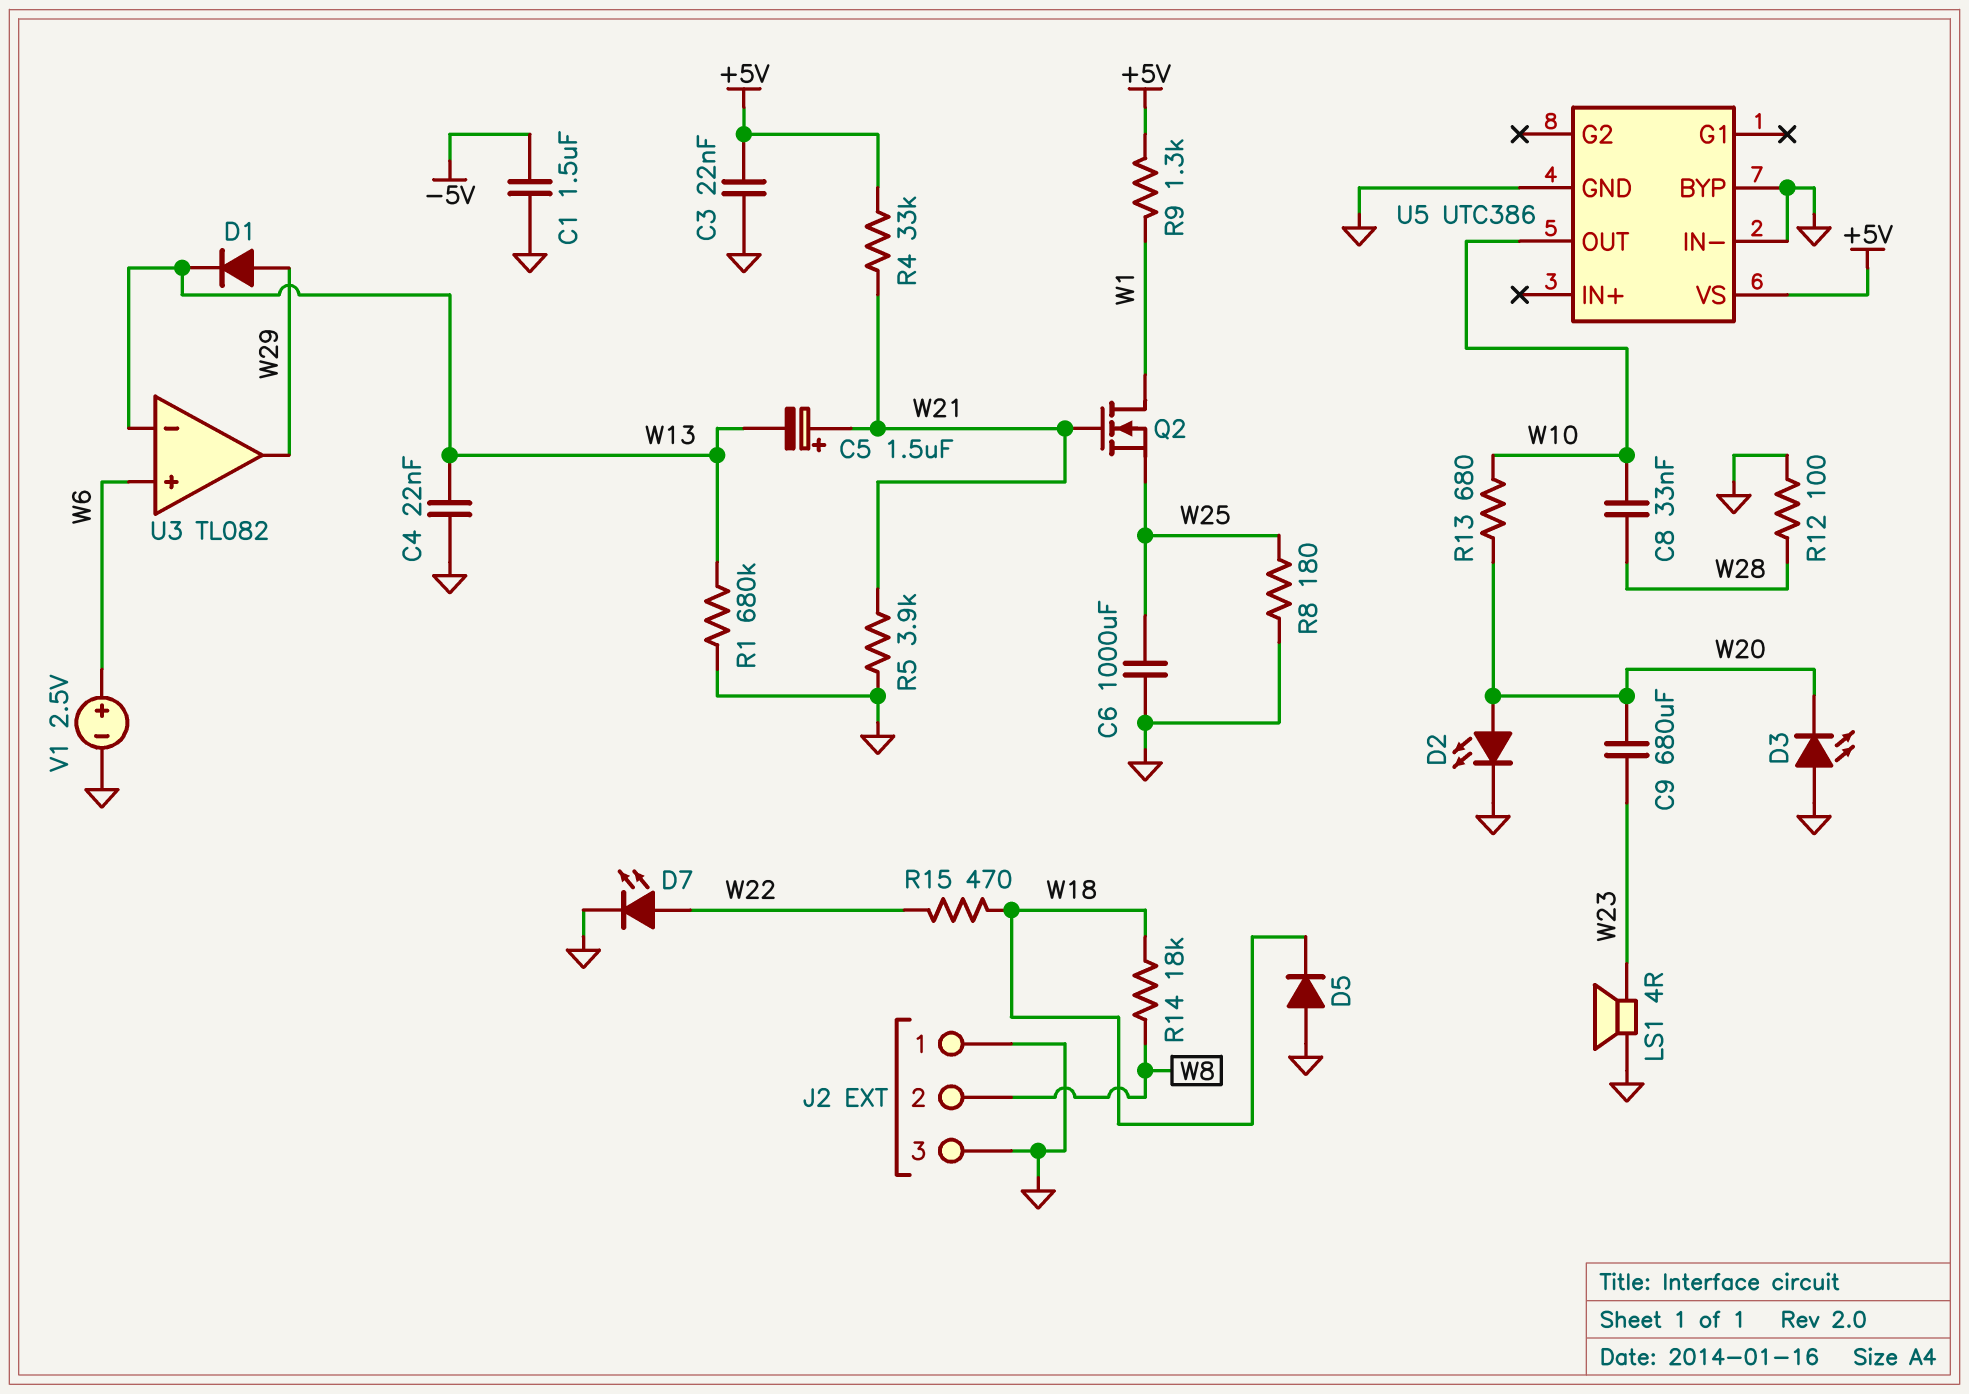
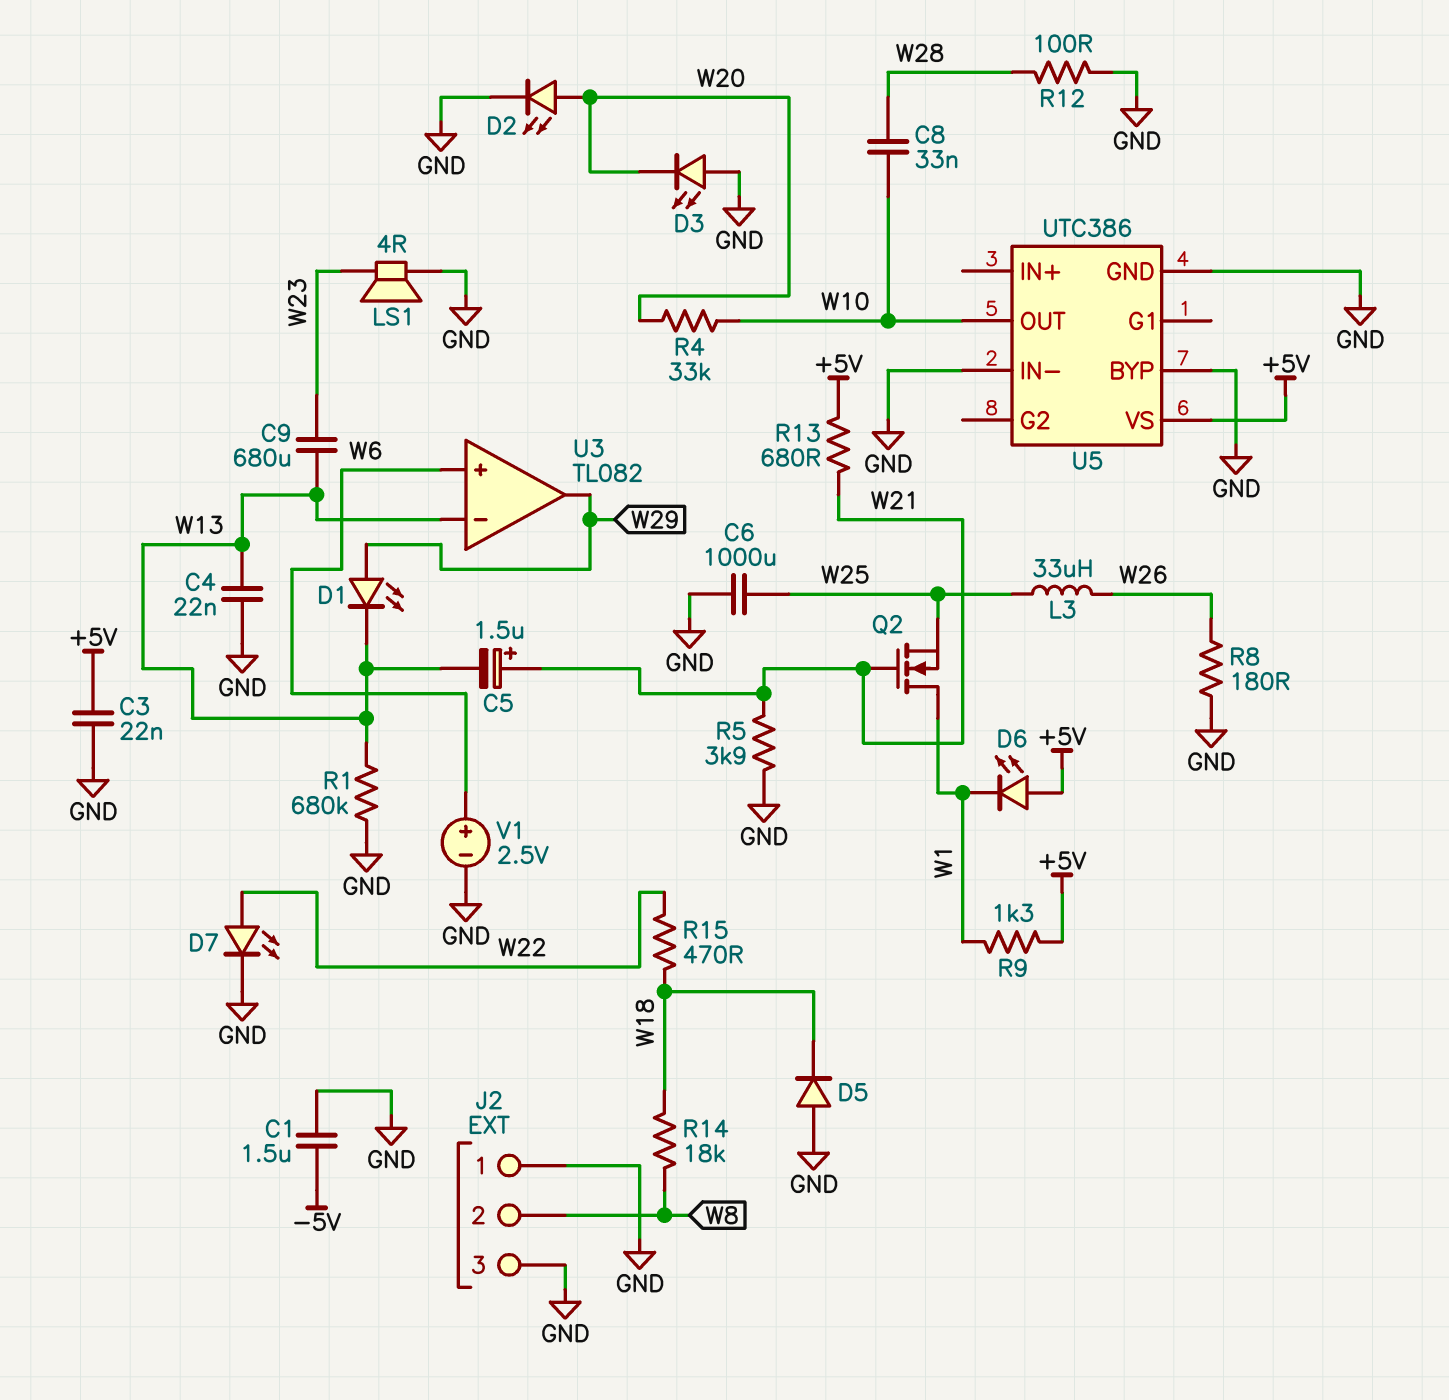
C9: 680uF (W20, W23) -> 680uF (W13, W23)
D1: diode (A W29, K W13) -> LED (A W29, K W13)
D6: none -> LED (A +5V, K W1)
L3: none -> 33uH (W25, W26)
R4: 33k (+5V, W21) -> 33k (W10, W20)
R8: 180 (GND, W25) -> 180 (GND, W26)
R13: 680 (W10, W20) -> 680 (+5V, W21)

